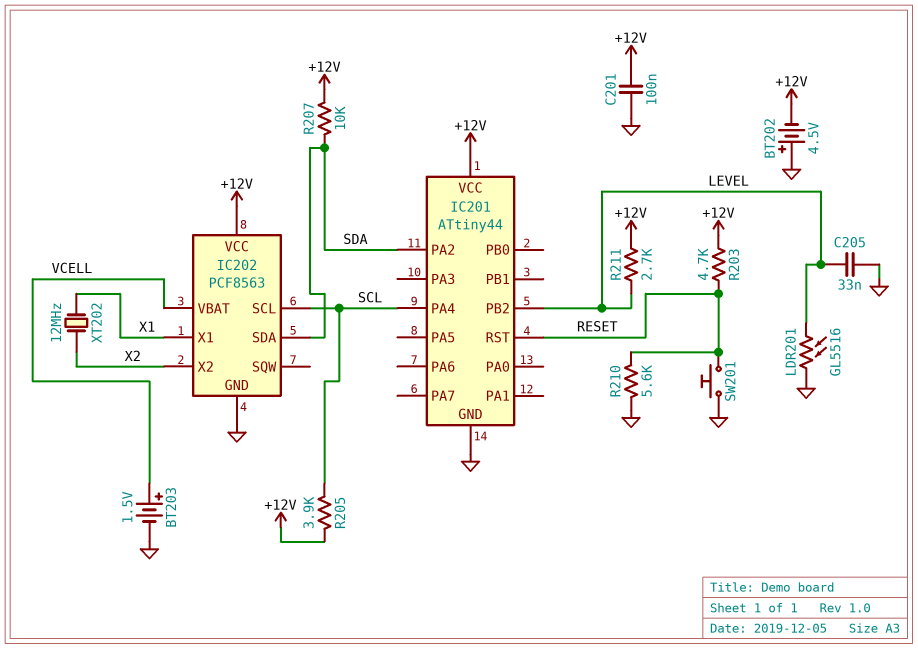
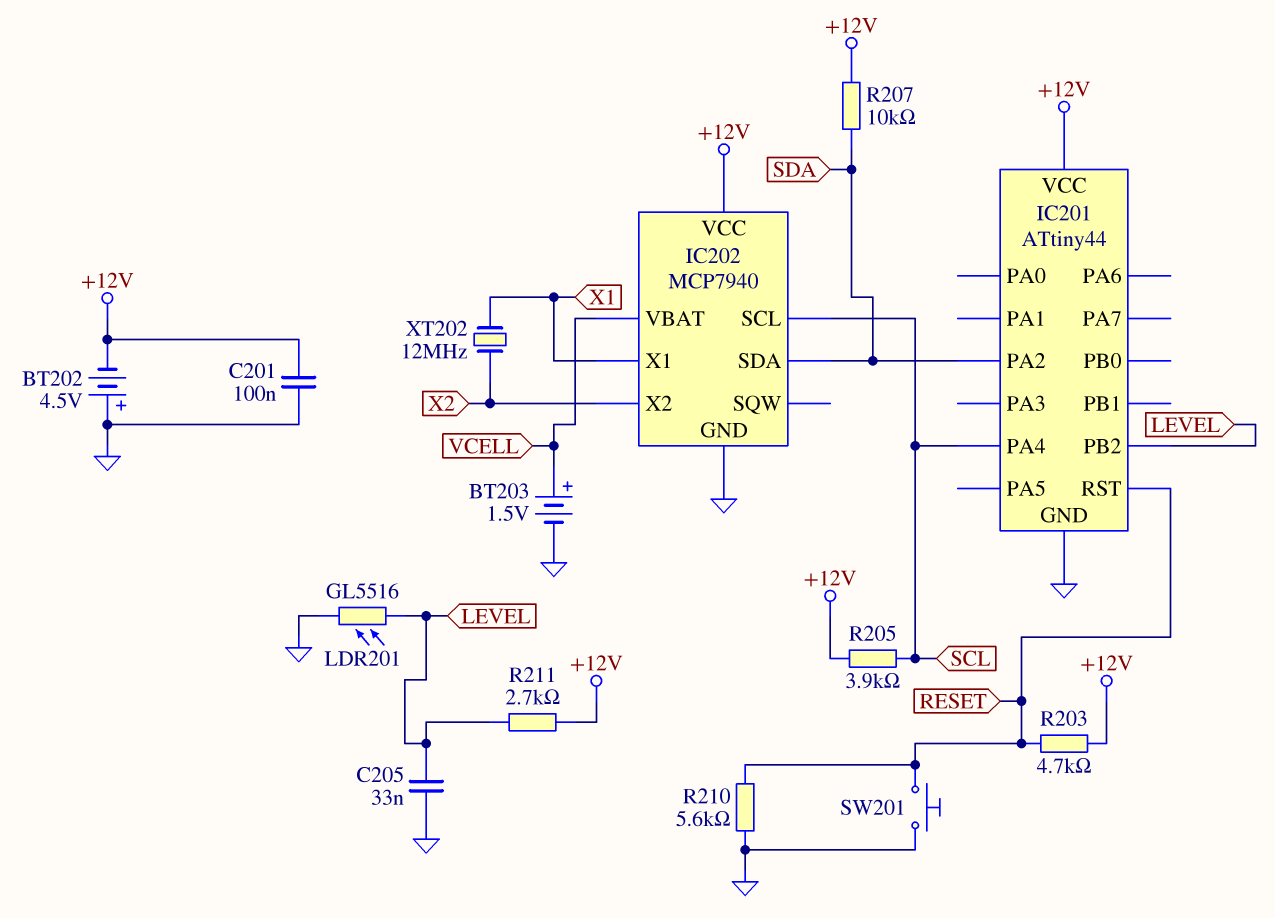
IC202: PCF8563 -> MCP7940

